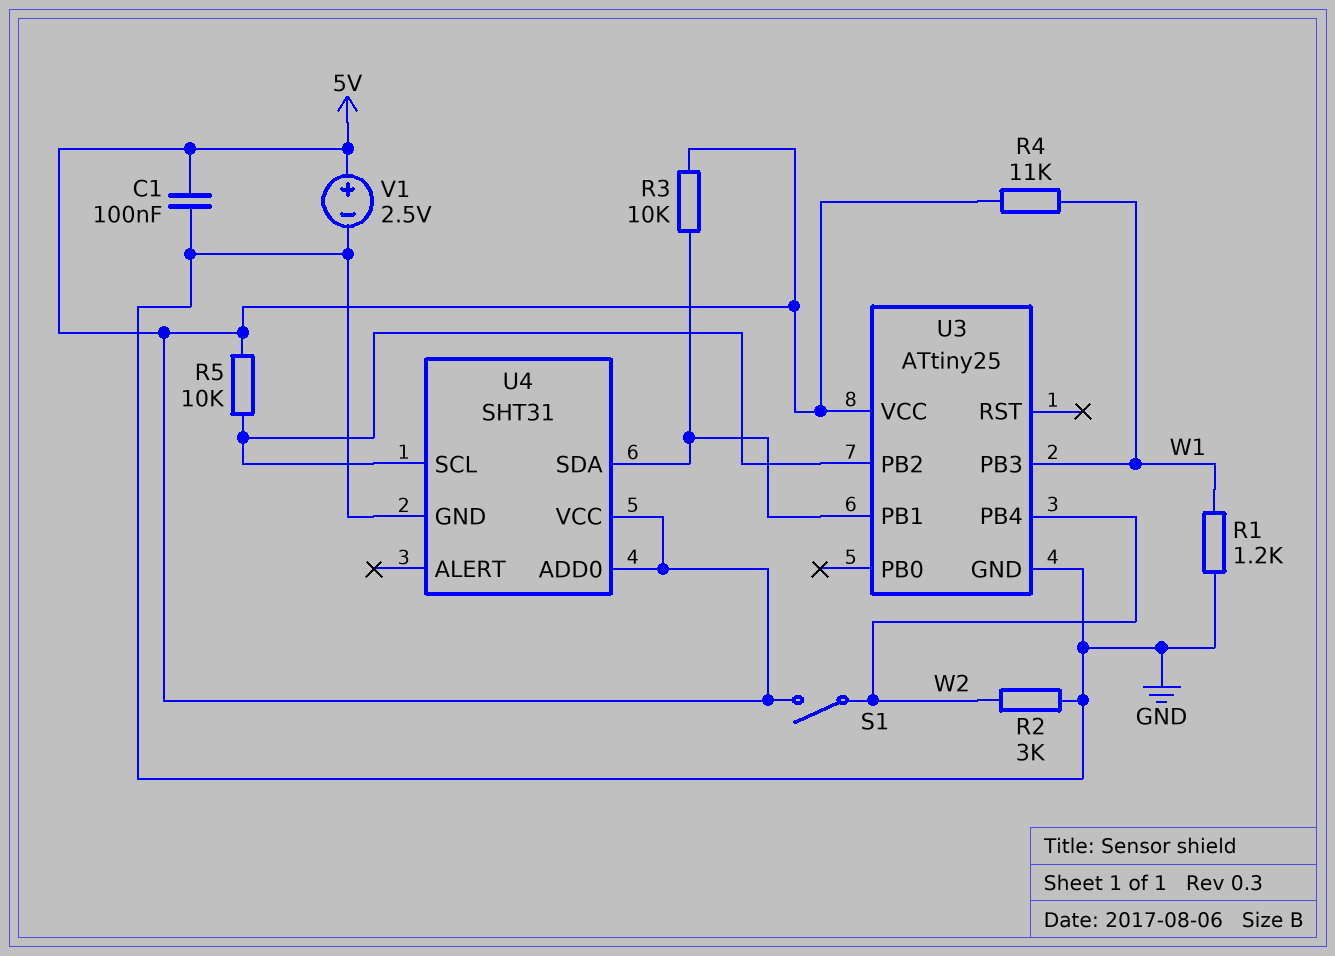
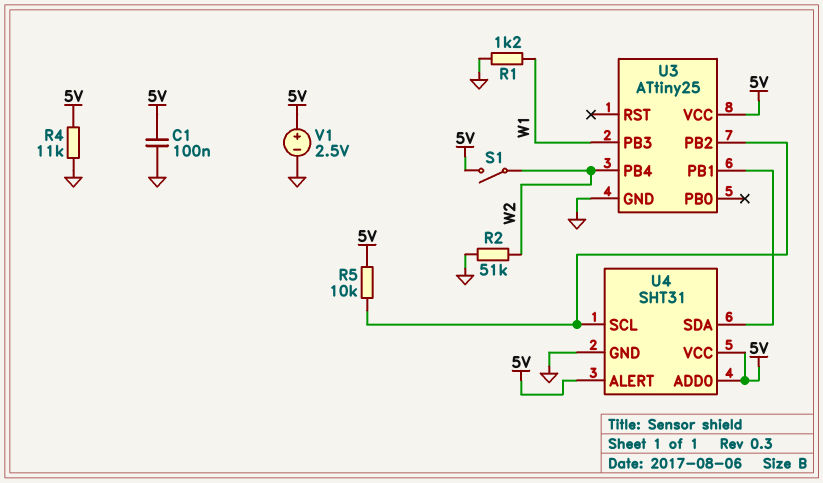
R2: 3k (GND, W2) -> 51k (GND, W2)
R3: 10k (5V, U3/PB1) -> none
R4: 11k (5V, W1) -> 11k (5V, GND)
U4 pin ALERT: none -> 5V

